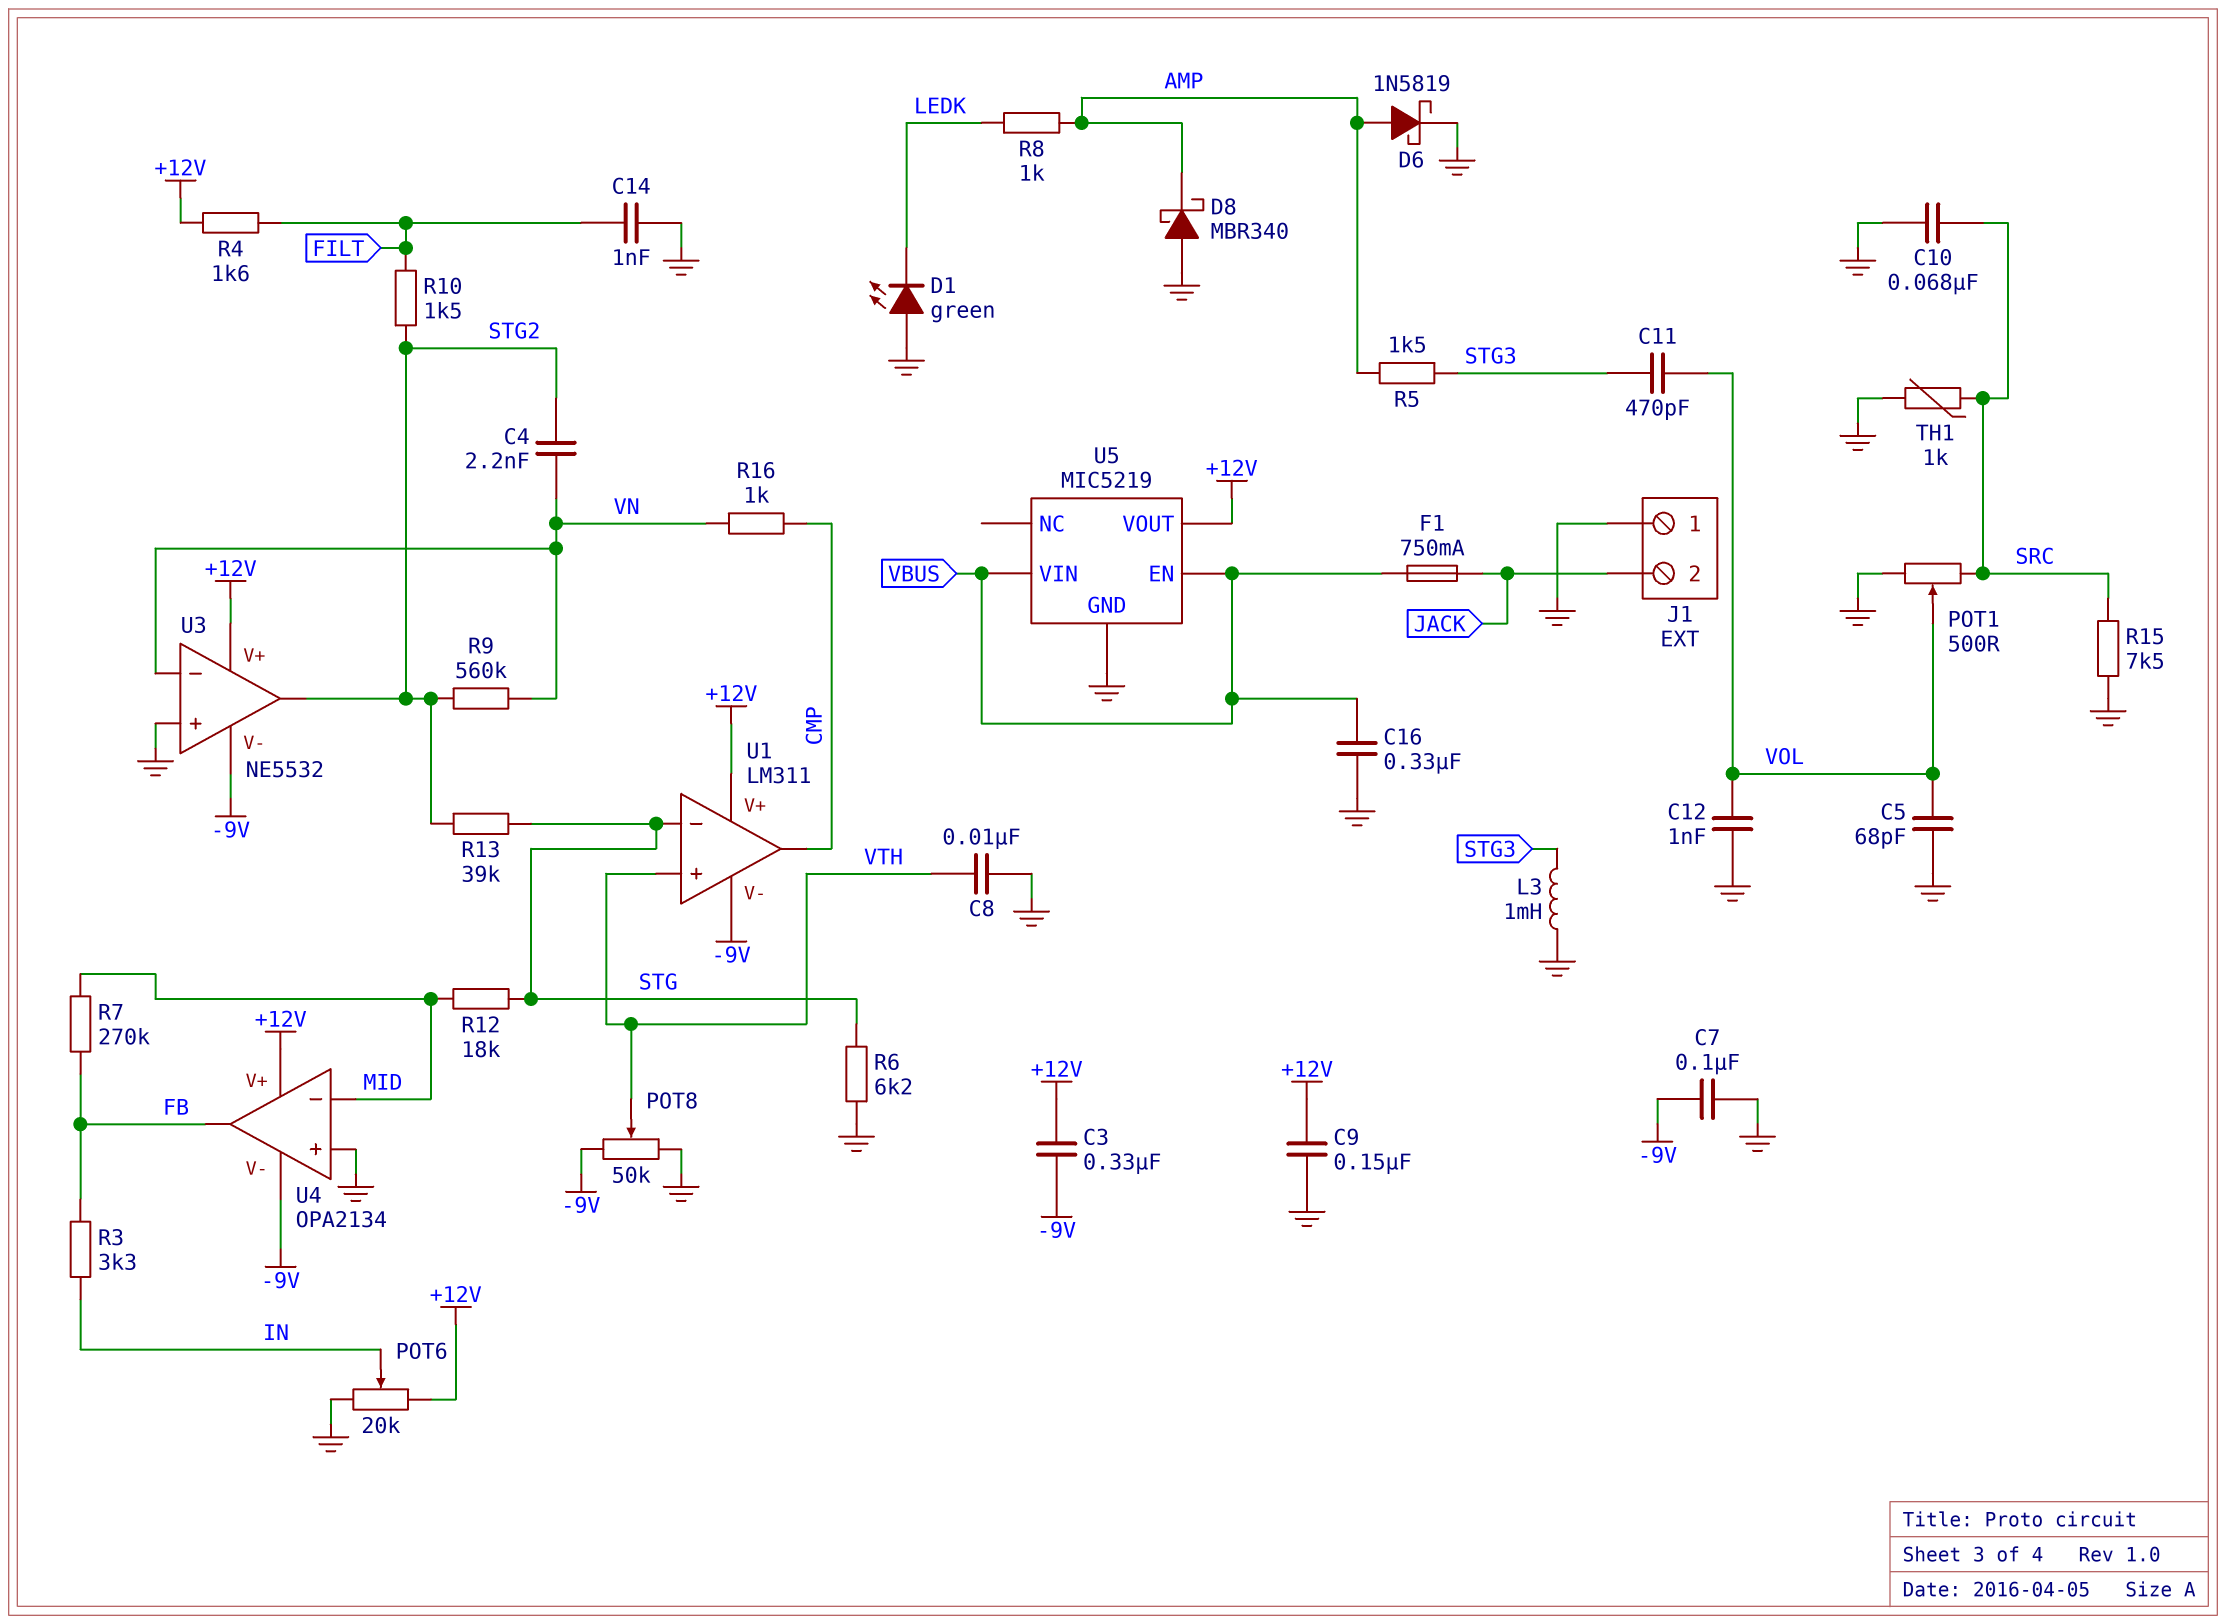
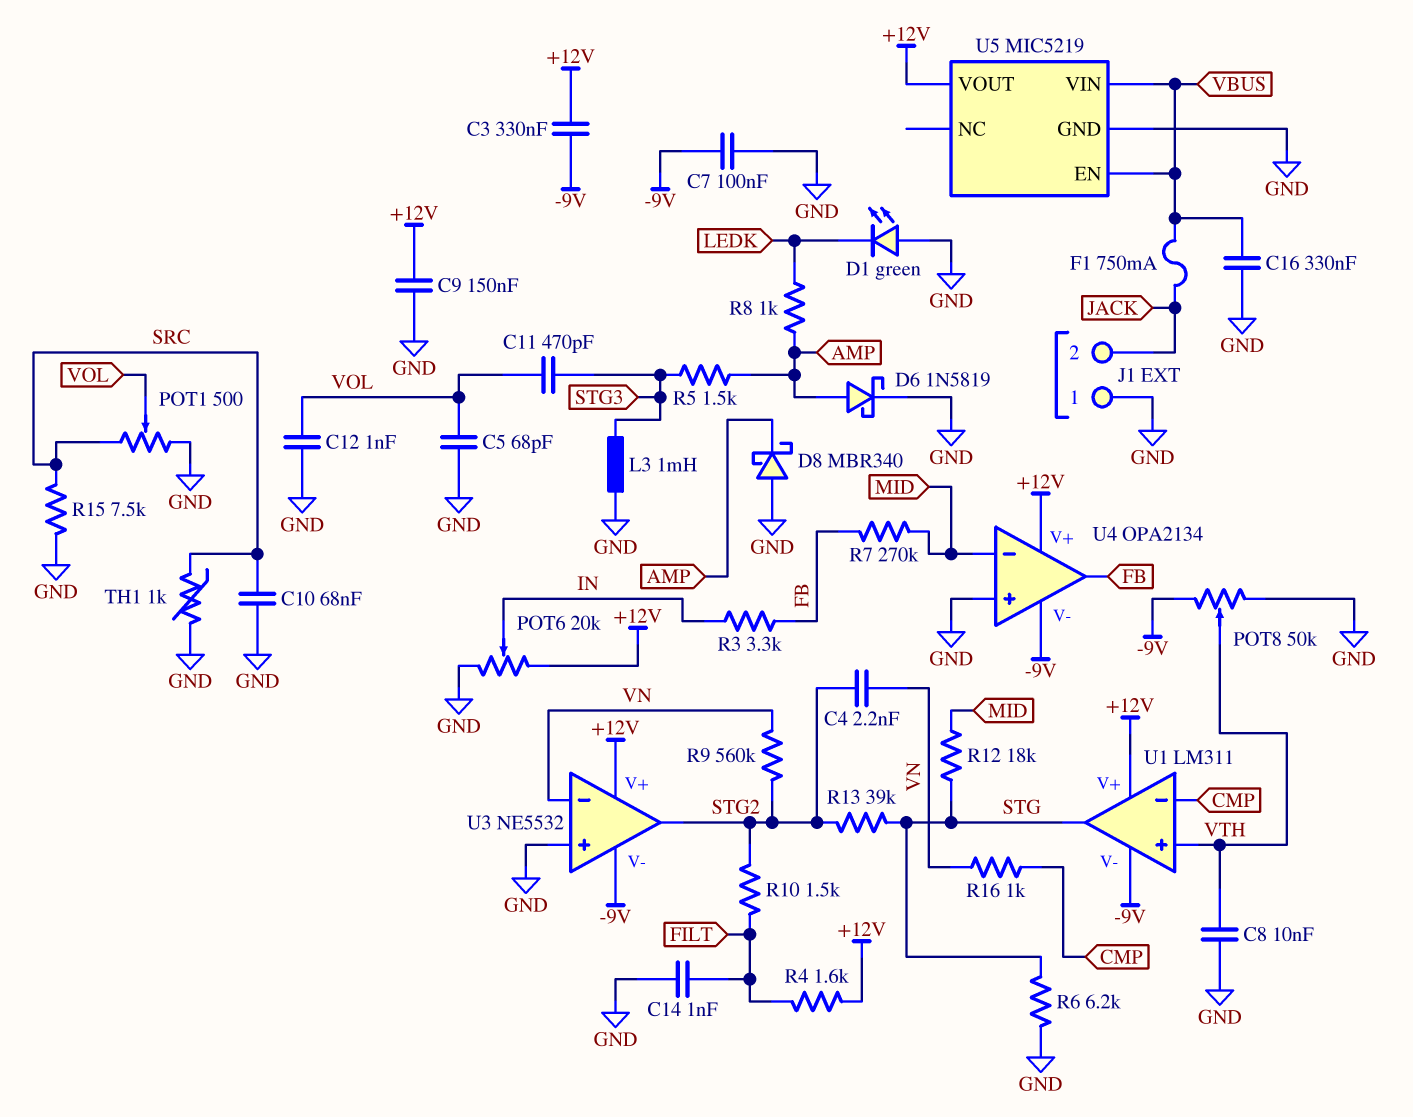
U1 pin in-: STG -> CMP
U1 pin out: CMP -> STG

